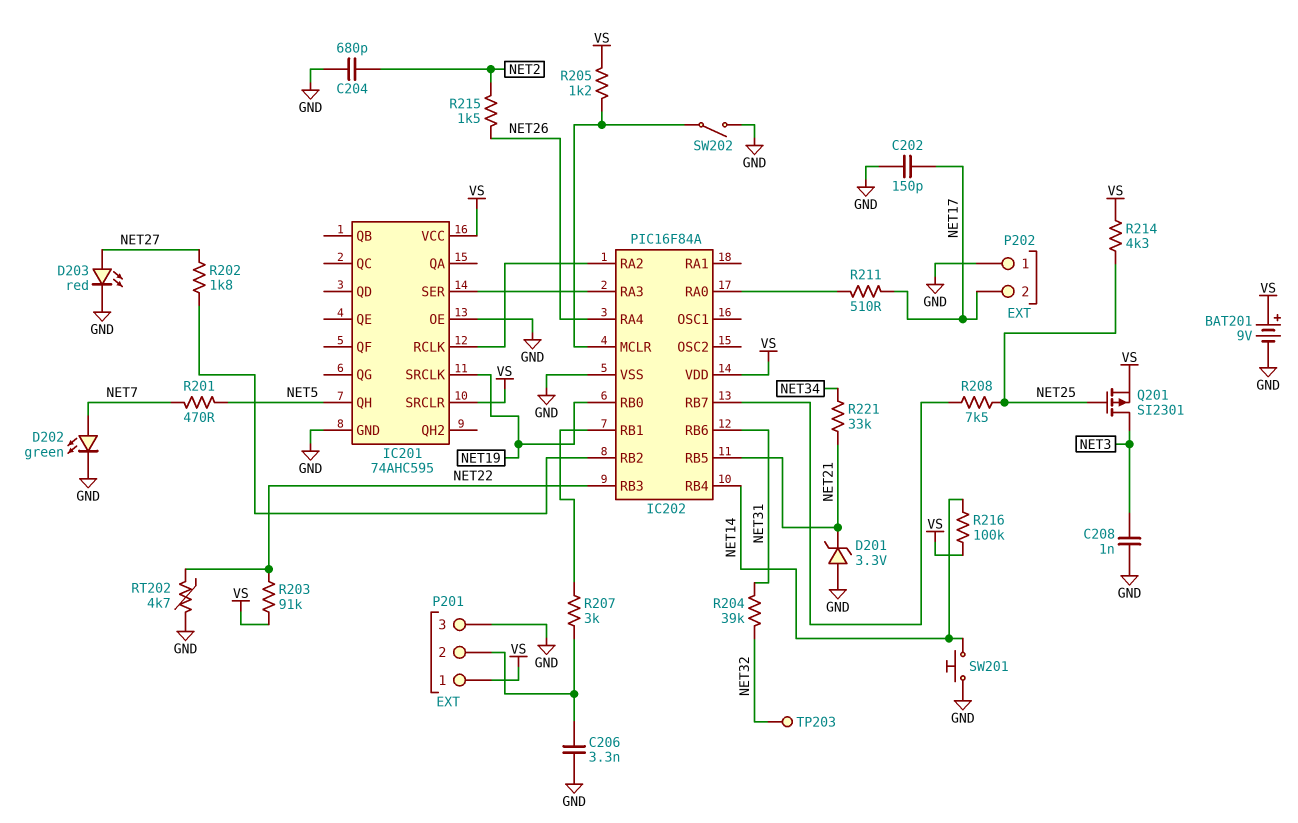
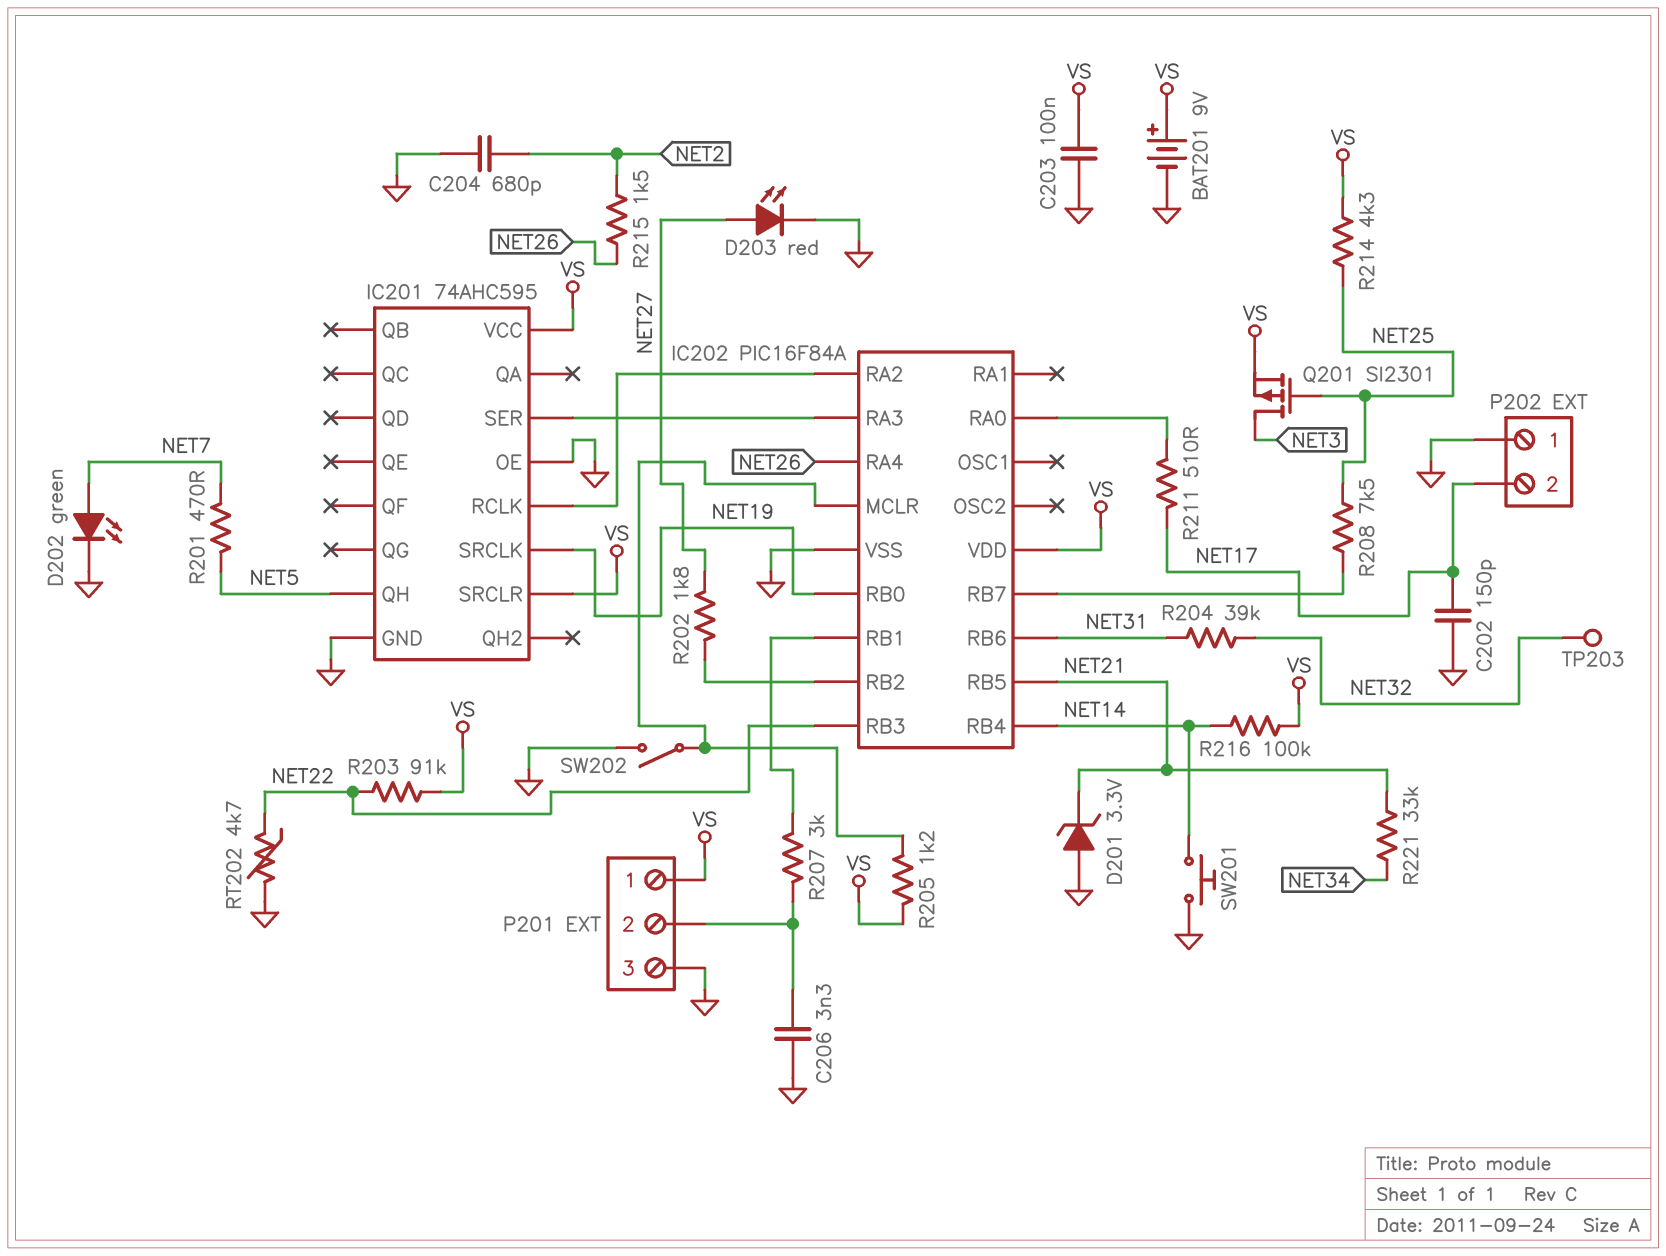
C203: none -> 100nF (GND, VS)
C208: 1nF (GND, NET3) -> none

